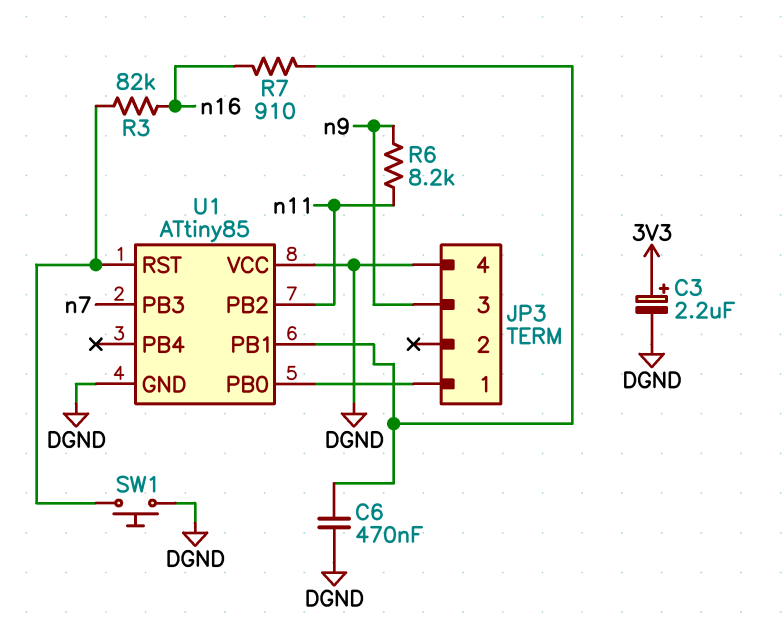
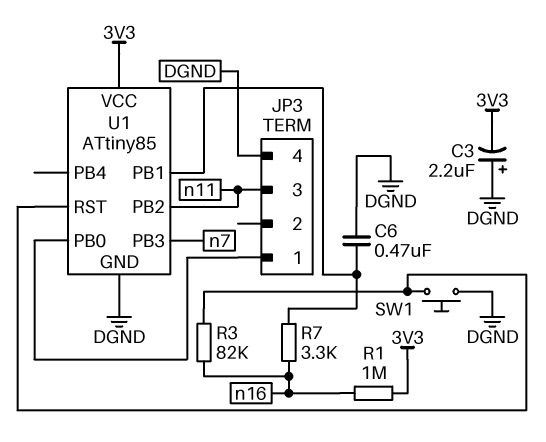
C3: 2.2uF (plus 3V3, minus DGND) -> 2.2uF (plus DGND, minus 3V3)
JP3 pin 3: n9 -> n11
R1: none -> 1M (3V3, n16)
R6: 8.2k (n9, n11) -> none
R7: 910 (U1/PB1, n16) -> 3.3k (U1/PB1, n16)
U1 pin VCC: DGND -> 3V3

